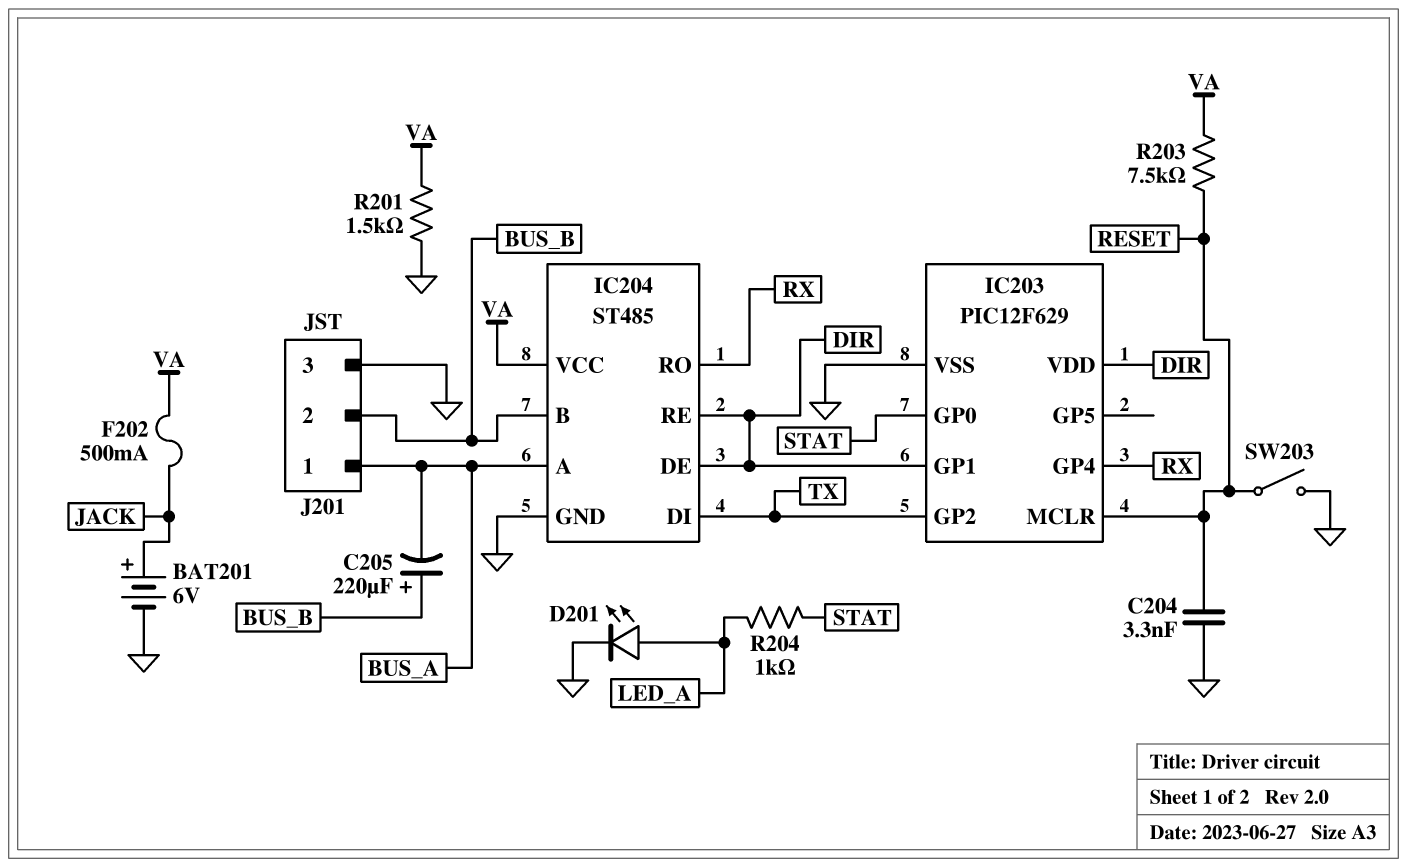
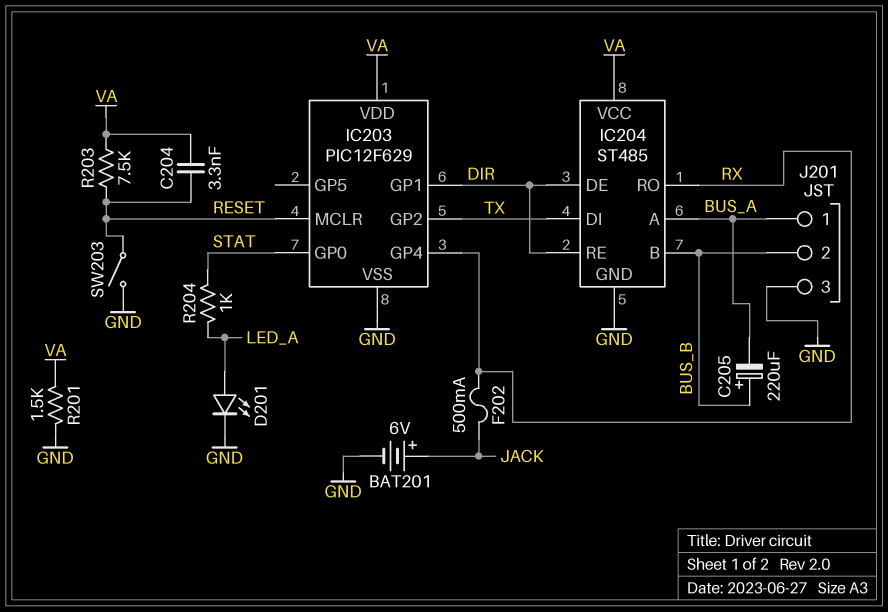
C204: 3.3nF (GND, RESET) -> 3.3nF (RESET, VA)
F202: 500mA (JACK, VA) -> 500mA (JACK, RX)
IC203 pin VDD: DIR -> VA

